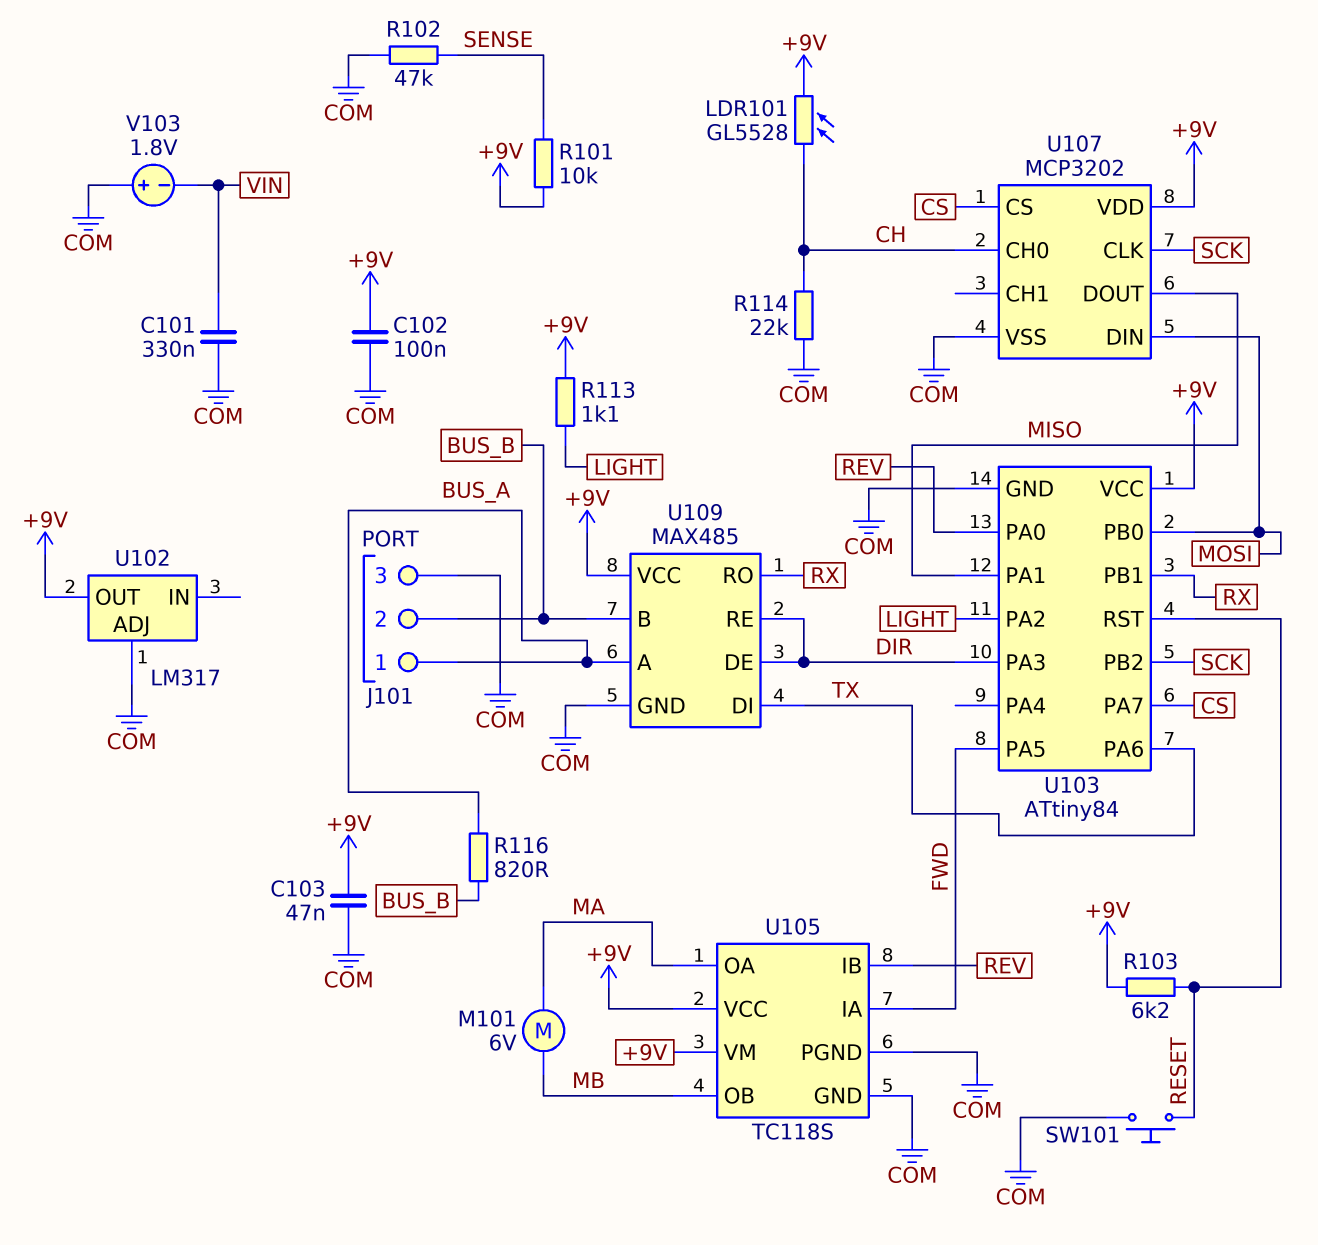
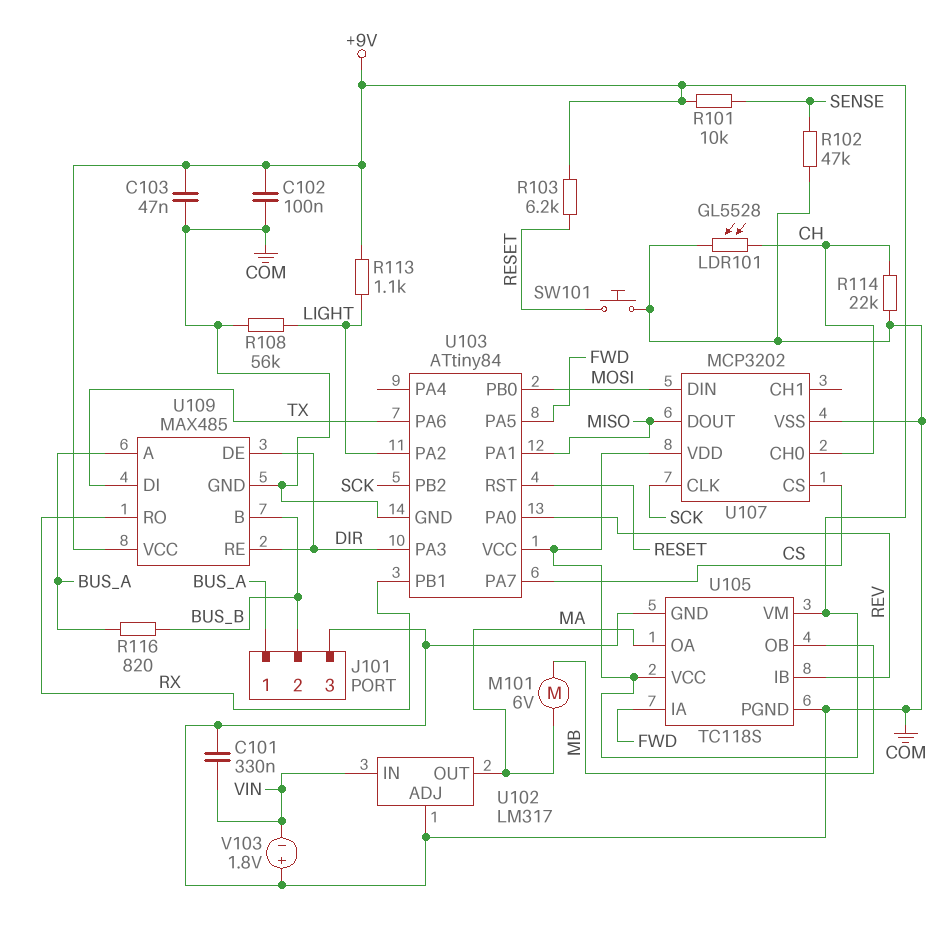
LDR101: GL5528 (+9V, CH) -> GL5528 (CH, COM)
R108: none -> 56k (COM, LIGHT)
U102 pin IN: none -> VIN
U102 pin OUT: +9V -> MA

